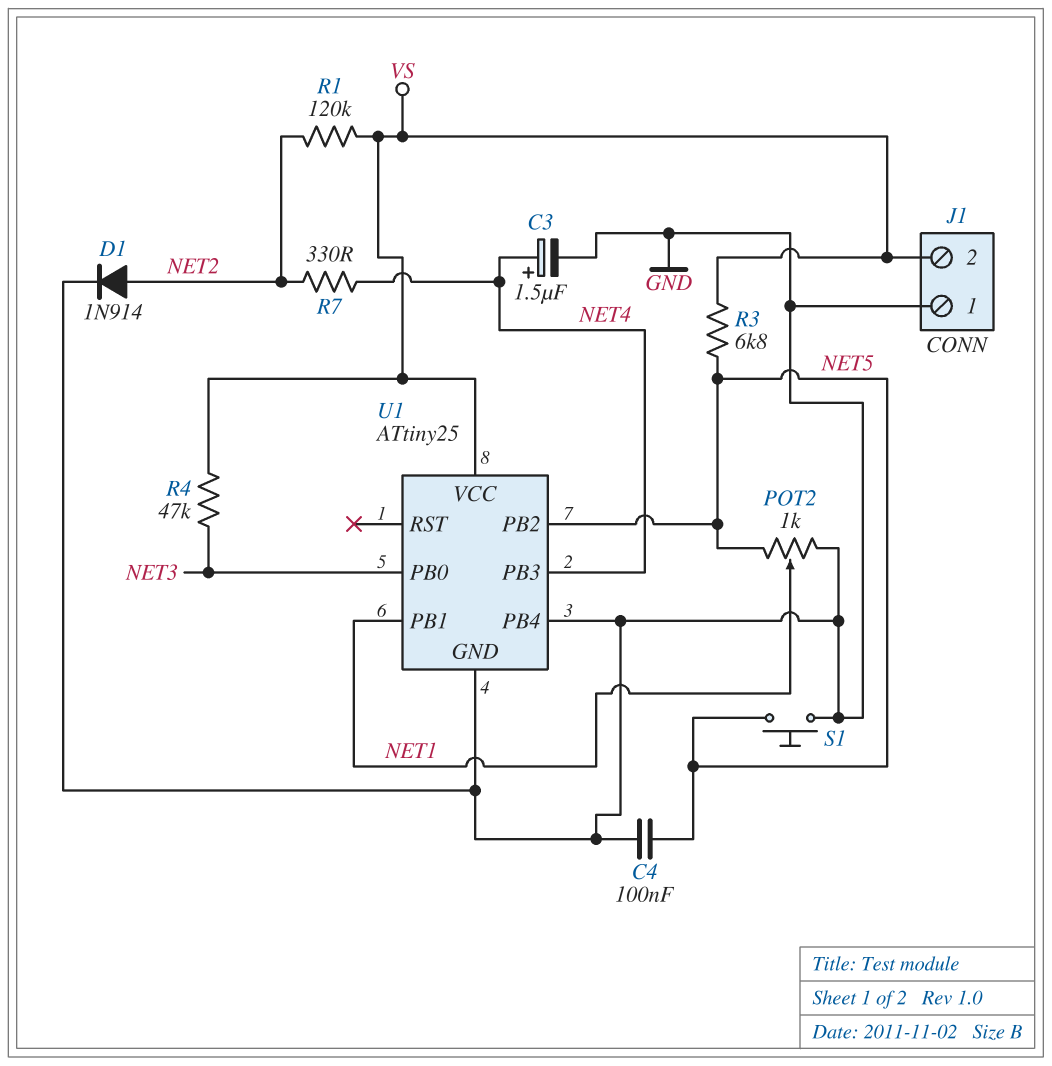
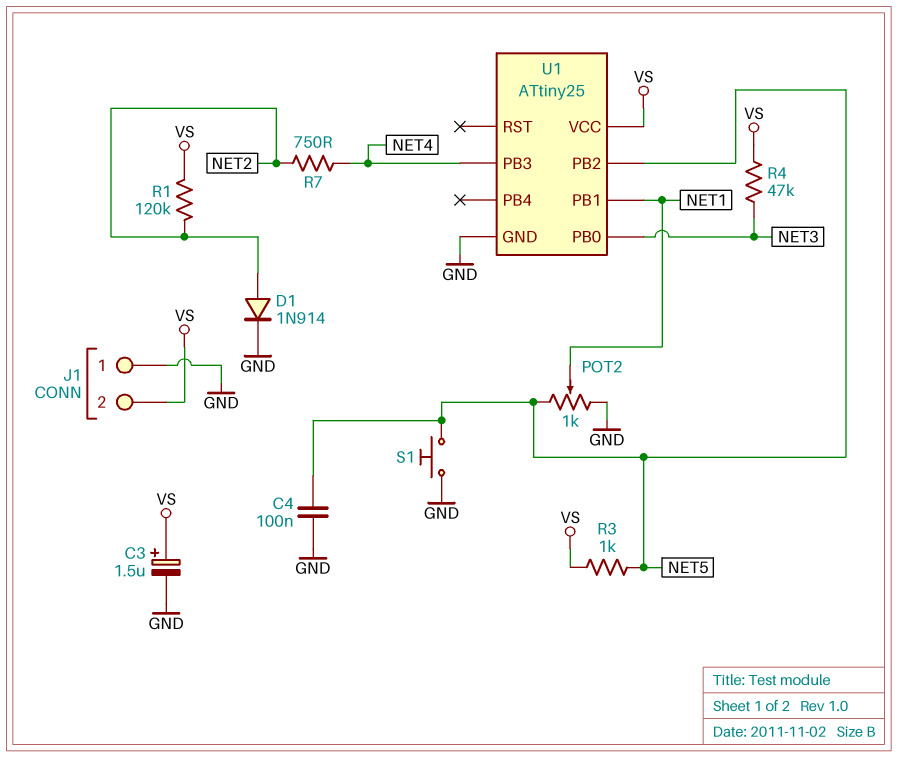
C3: 1.5uF (plus NET4, minus GND) -> 1.5uF (plus VS, minus GND)
R3: 6.8k (NET5, VS) -> 1k (NET5, VS)
R7: 330 (NET2, NET4) -> 750 (NET2, NET4)
U1 pin PB4: GND -> none

